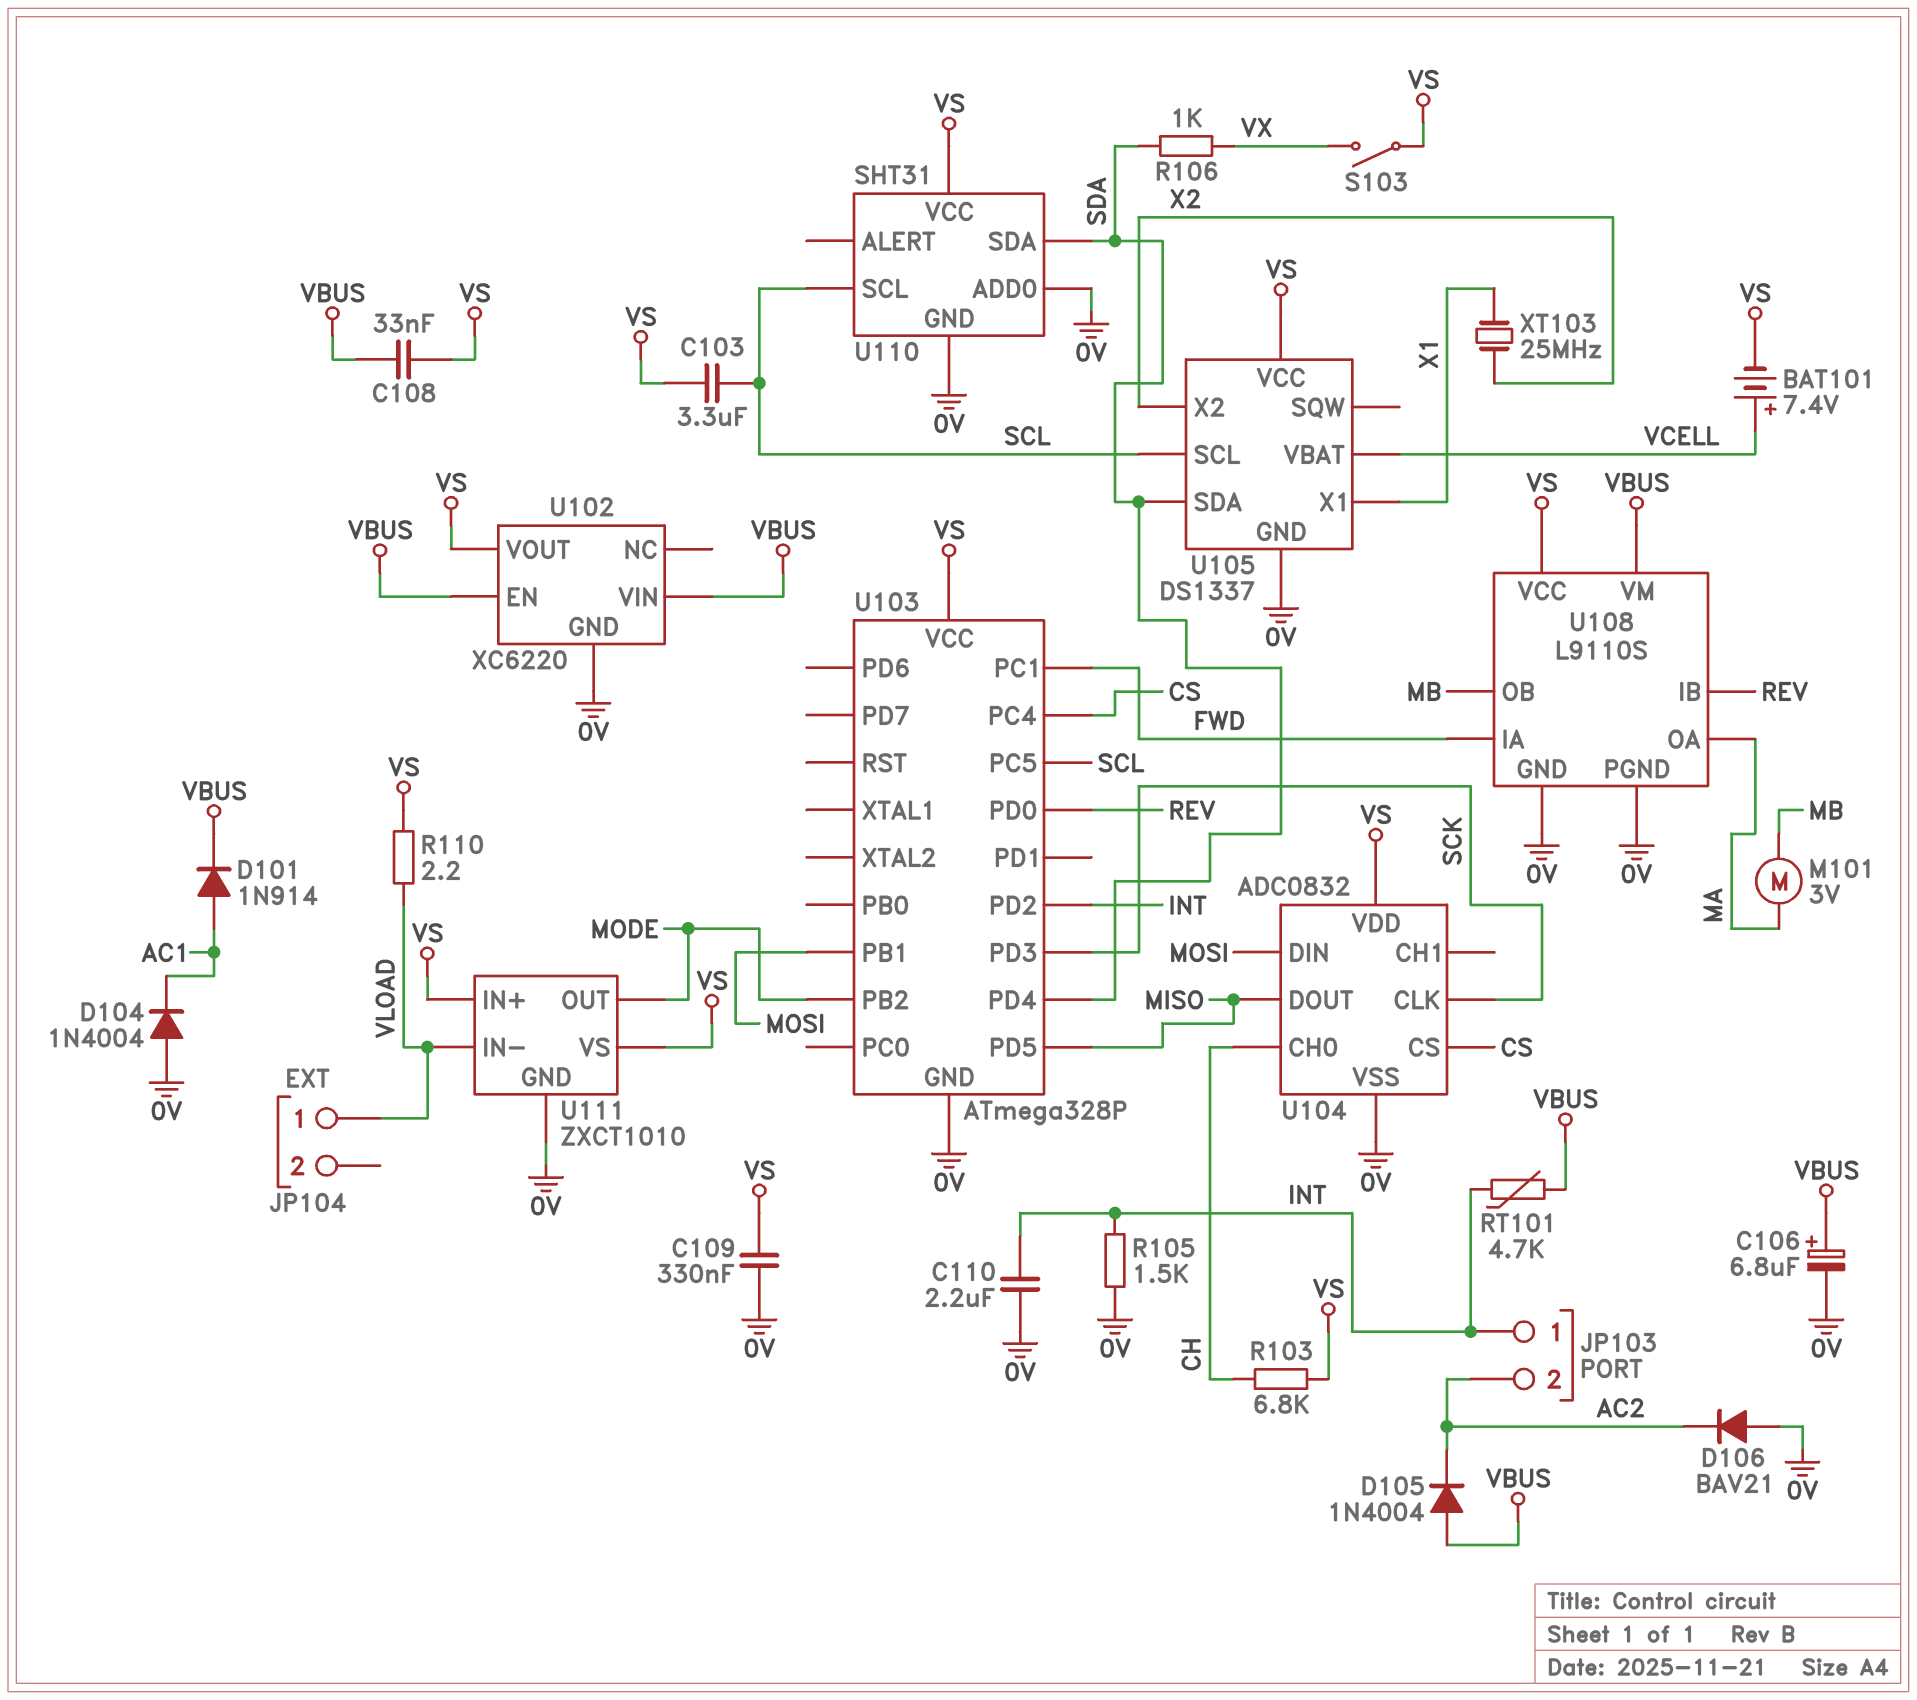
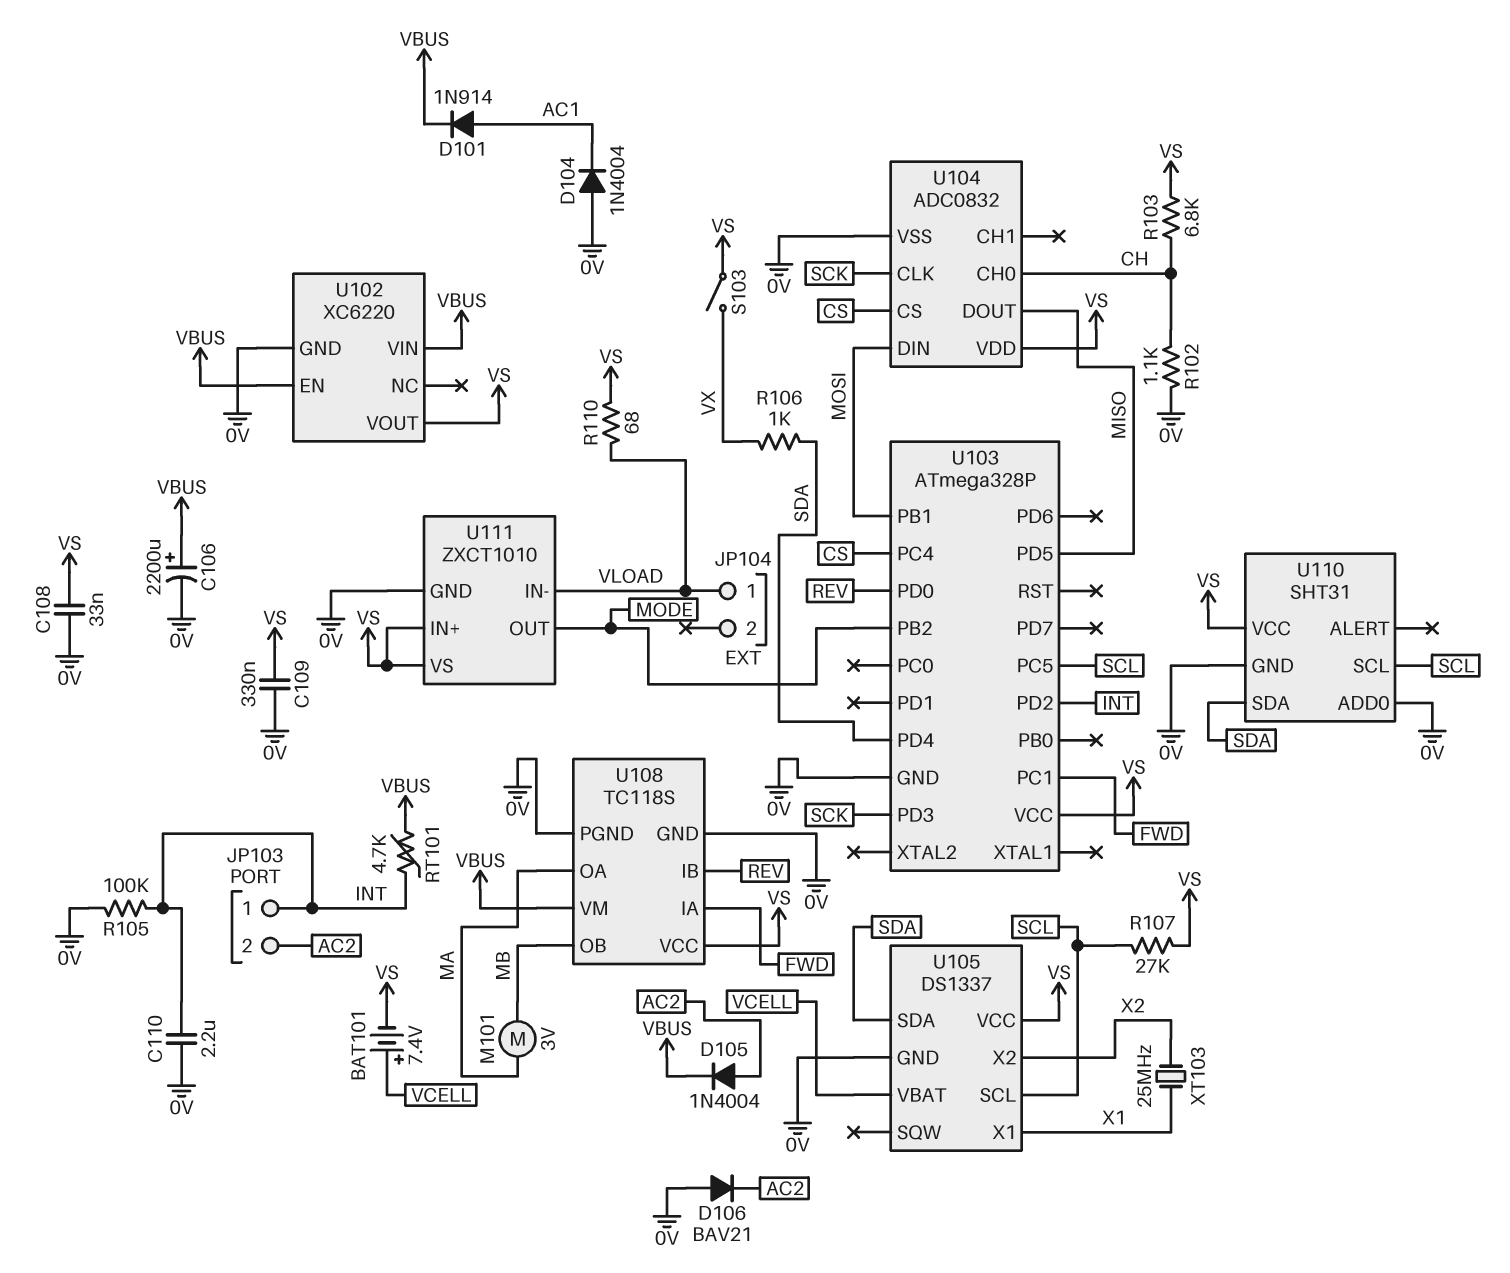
C103: 3.3uF (SCL, VS) -> none
C106: 6.8uF (plus VBUS, minus 0V) -> 2200uF (plus VBUS, minus 0V)
C108: 33nF (VBUS, VS) -> 33nF (0V, VS)
D105: diode 1N4004 (A VBUS, K AC2) -> diode 1N4004 (A AC2, K VBUS)
R102: none -> 1.1k (0V, CH)
R105: 1.5k (0V, INT) -> 100k (0V, INT)
R107: none -> 27k (SCL, VS)
R110: 2.2 (VLOAD, VS) -> 68 (VLOAD, VS)
U108: L9110S -> TC118S

